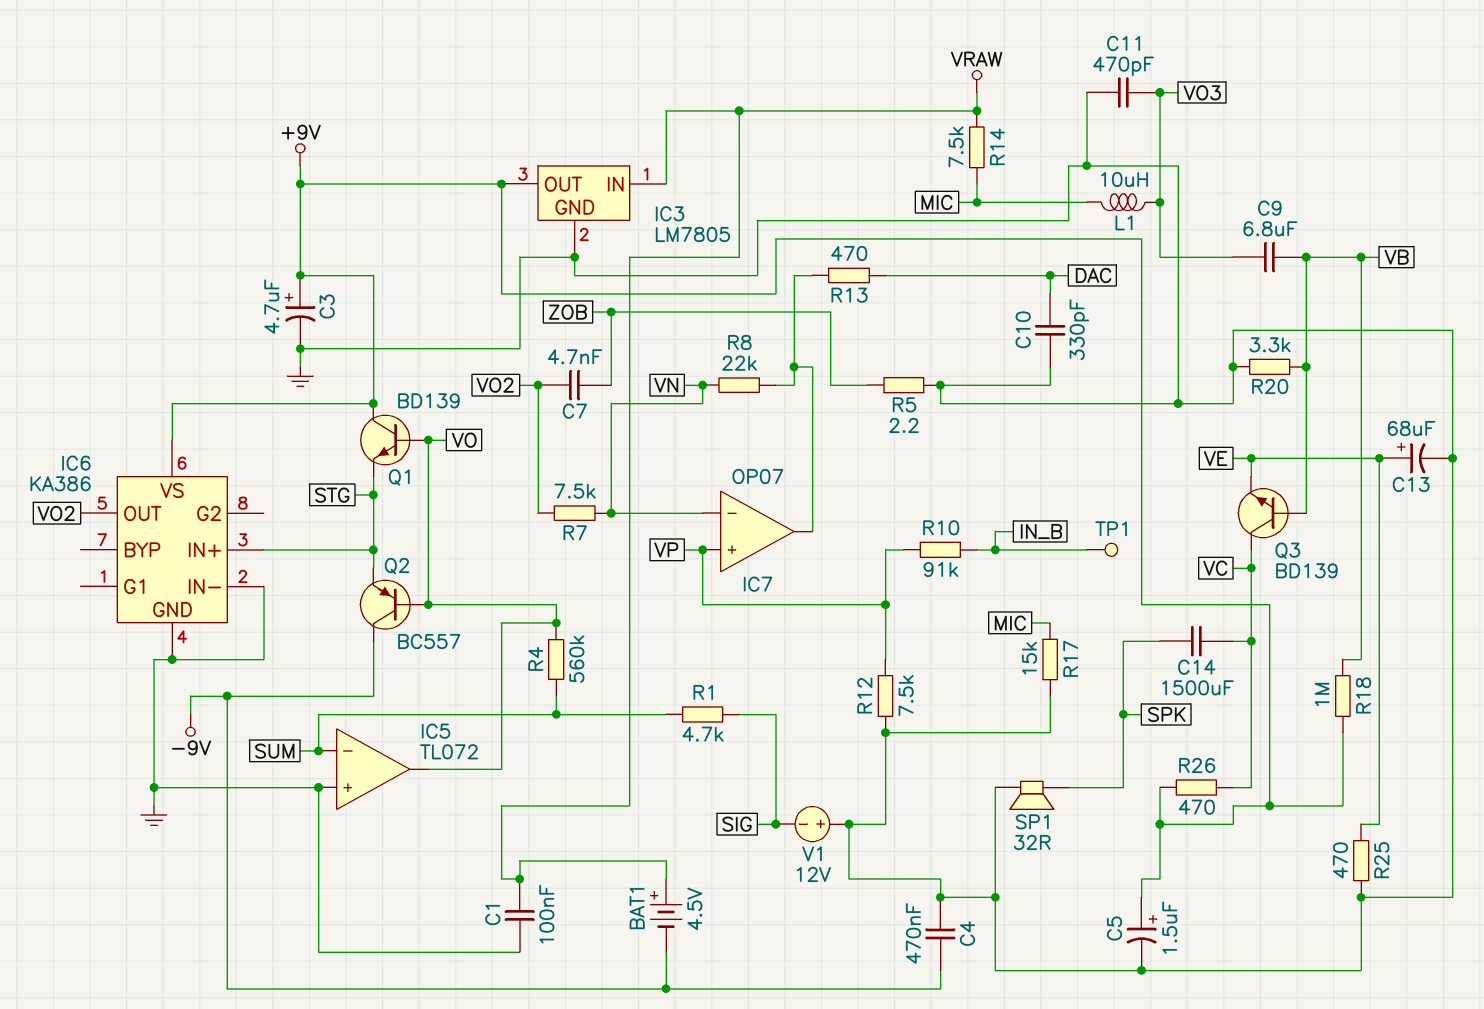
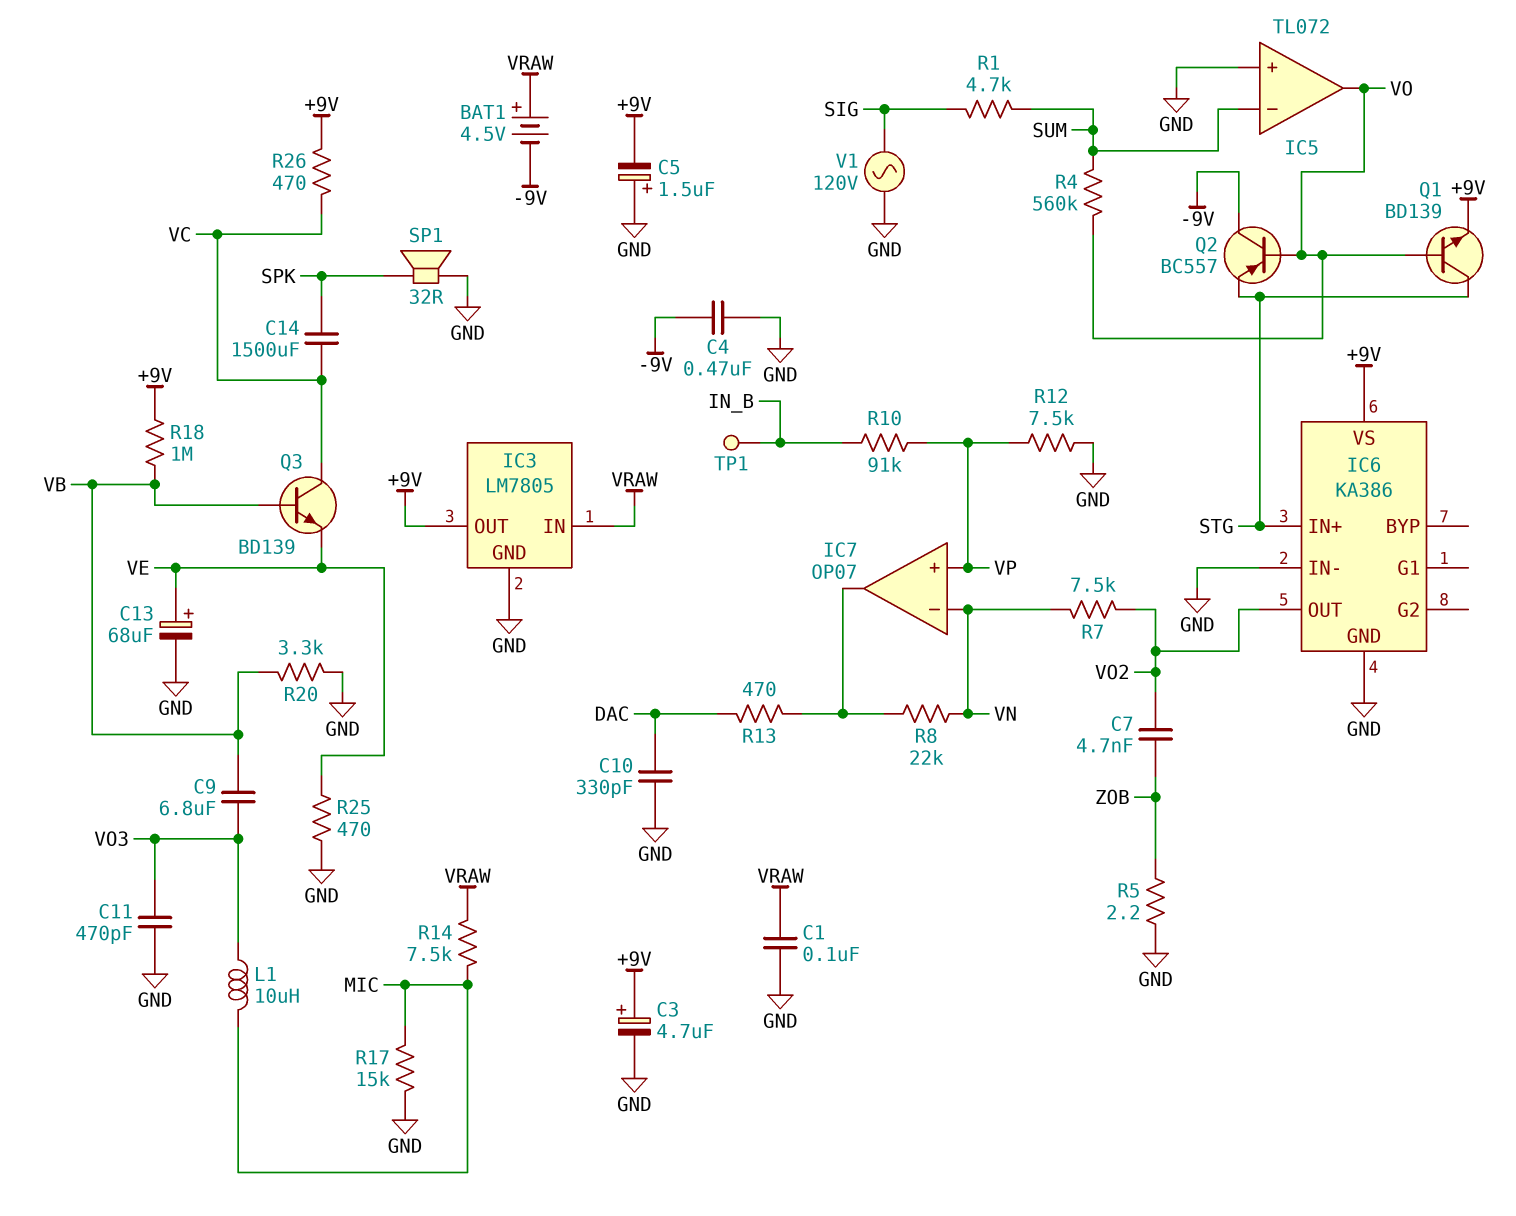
C5: 1.5uF (plus +9V, minus GND) -> 1.5uF (plus GND, minus +9V)
Q1: NPN BD139 (B VO, C +9V, E STG) -> NPN BD139 (B VO, C STG, E +9V)
V1: 12V (plus GND, minus SIG) -> AC 120V (GND, SIG)

